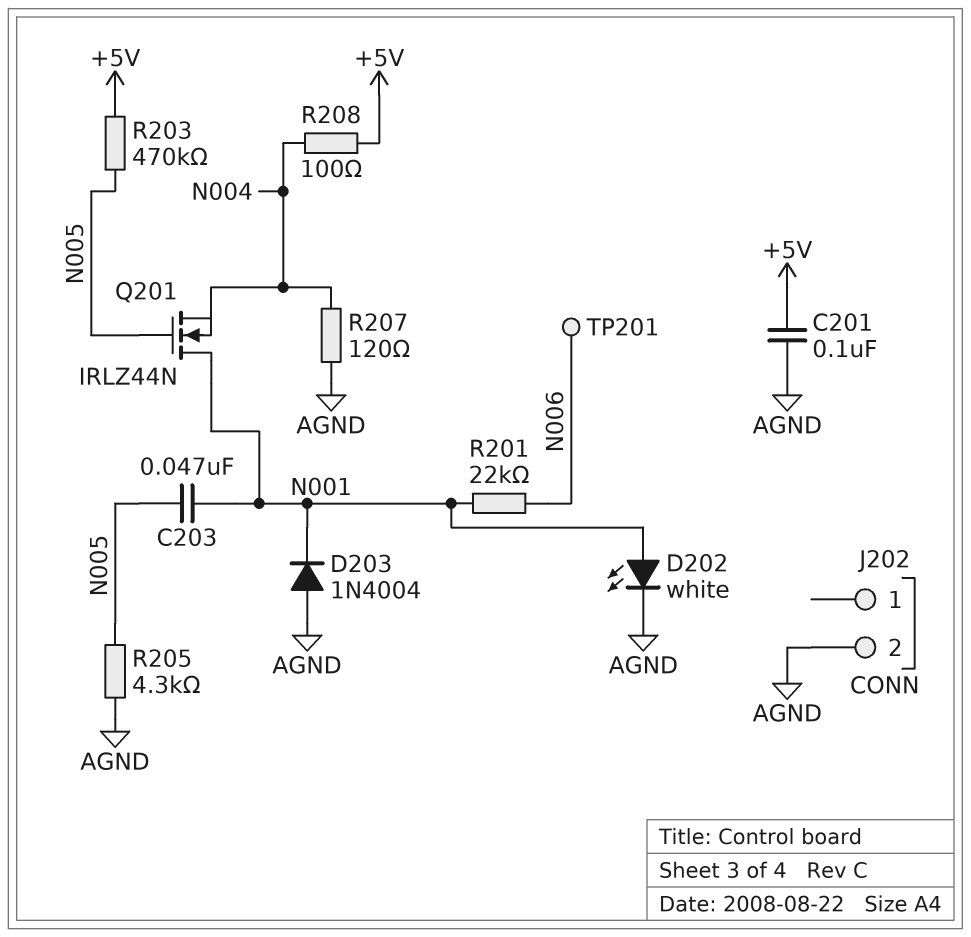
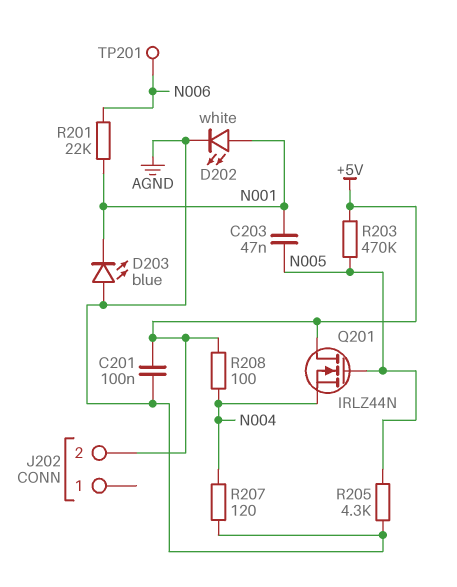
D203: diode 1N4004 (A AGND, K N001) -> LED blue (A AGND, K N001)
J202 pin 2: AGND -> +5V
Q201: NMOS IRLZ44N (G N005, D N001, S N004) -> NMOS IRLZ44N (G N005, D +5V, S N004)

